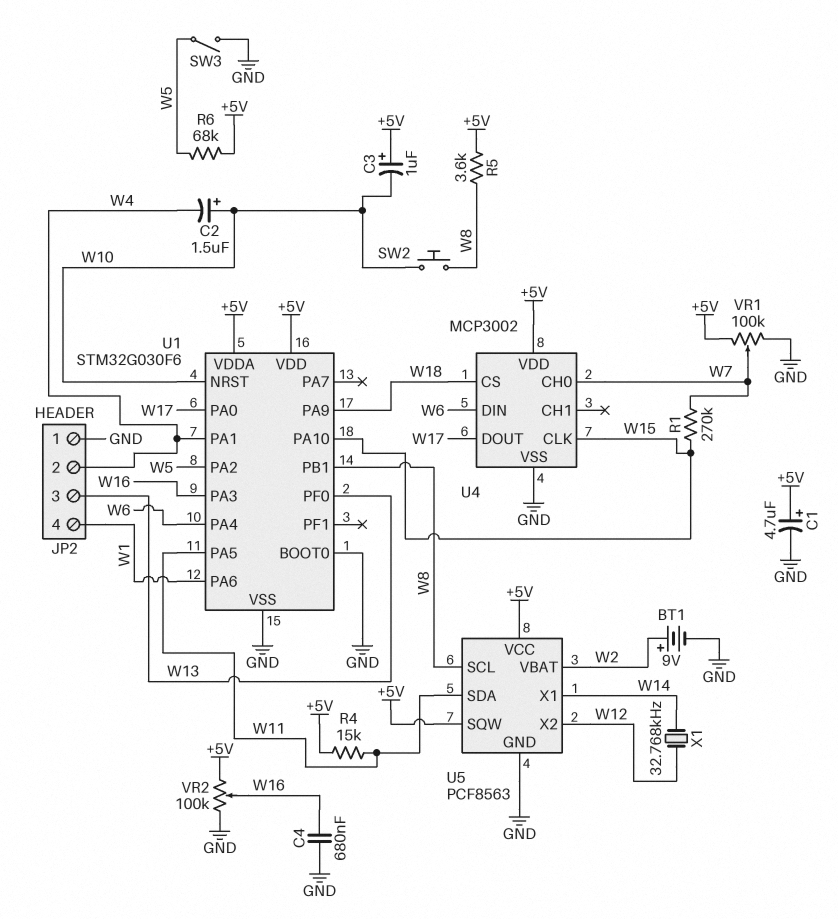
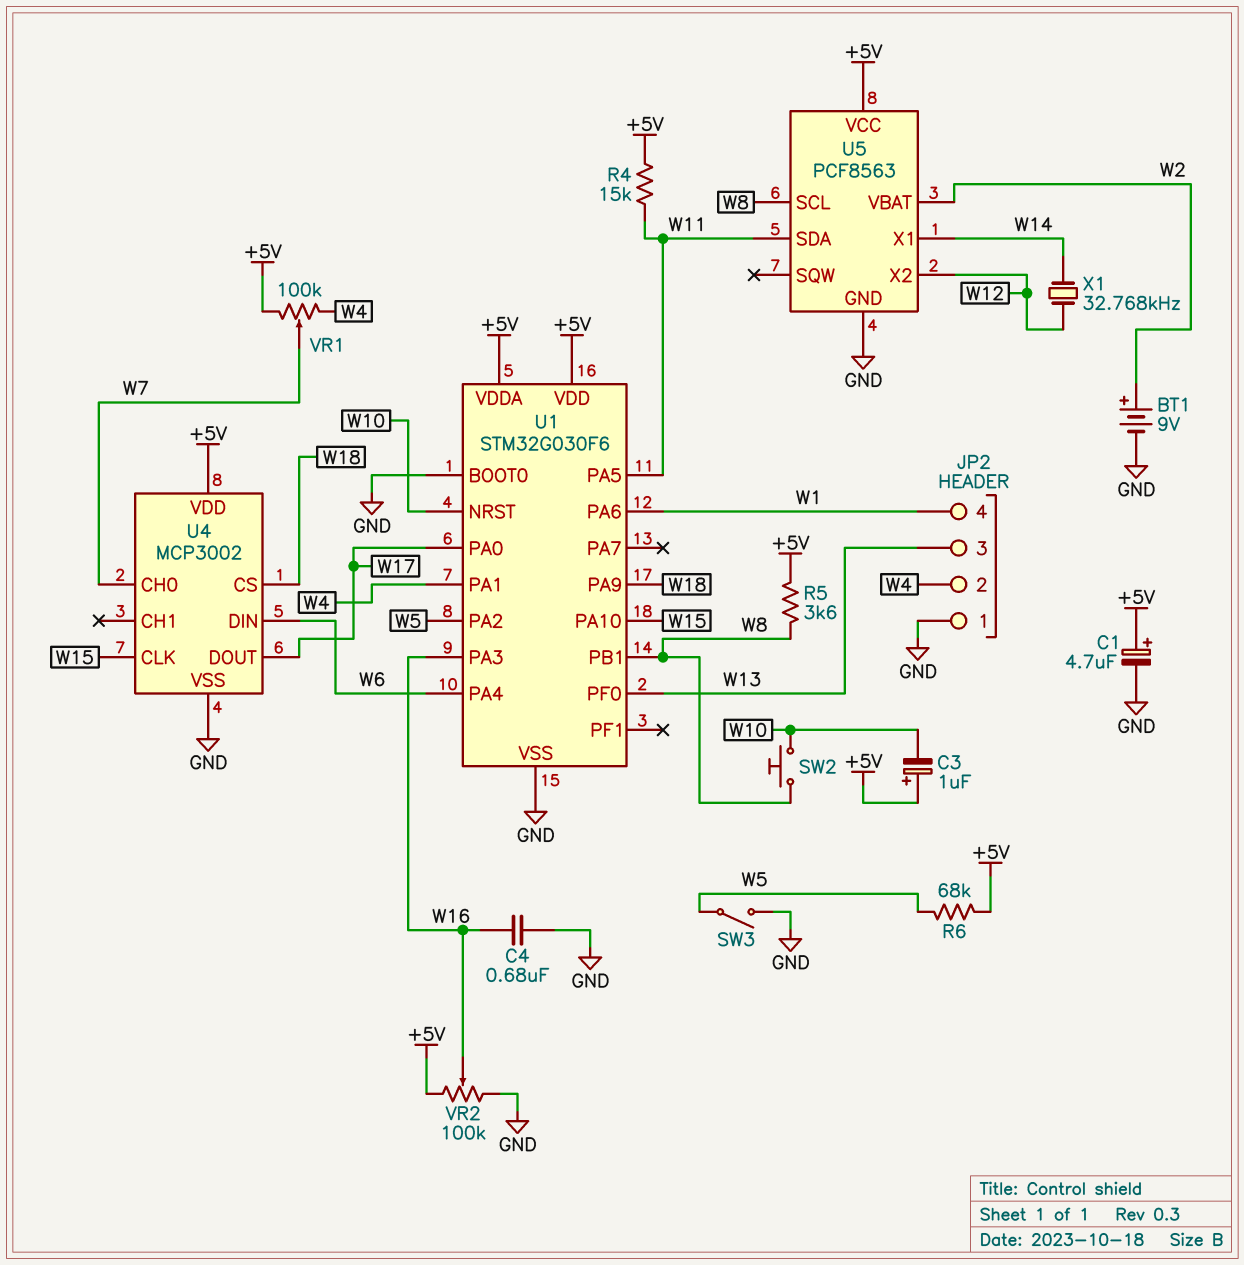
C2: 1.5uF (plus W10, minus W4) -> none
R1: 270k (W7, W15) -> none
U5 pin SQW: +5V -> none
VR1: 100k (+5V, GND, wiper W7) -> 100k (+5V, W4, wiper W7)

